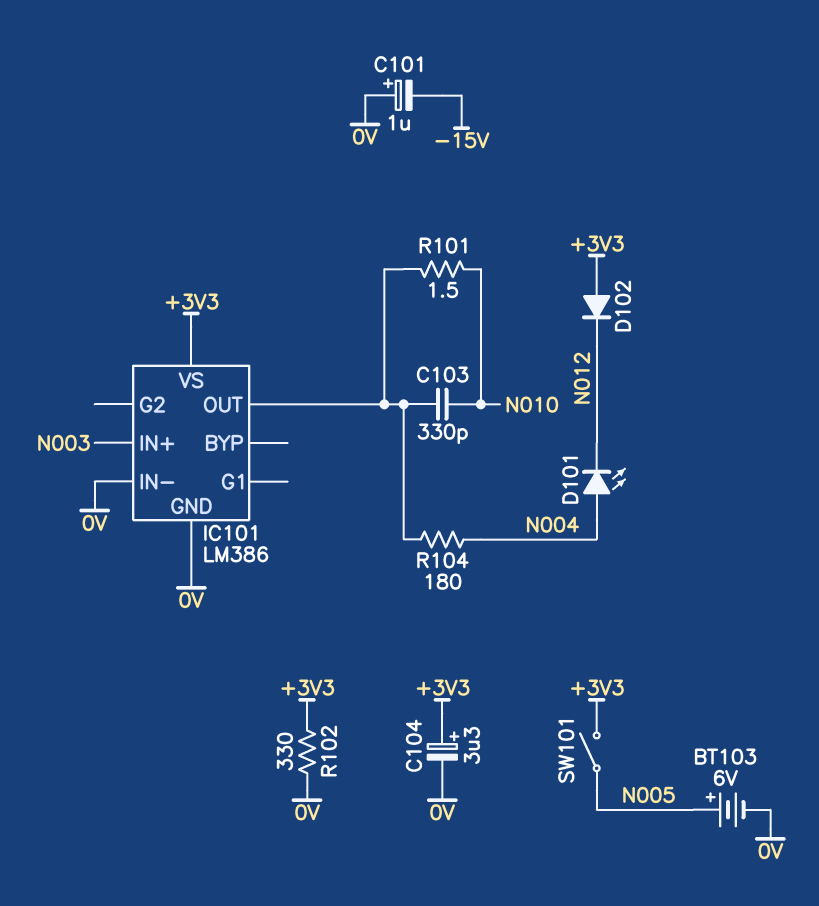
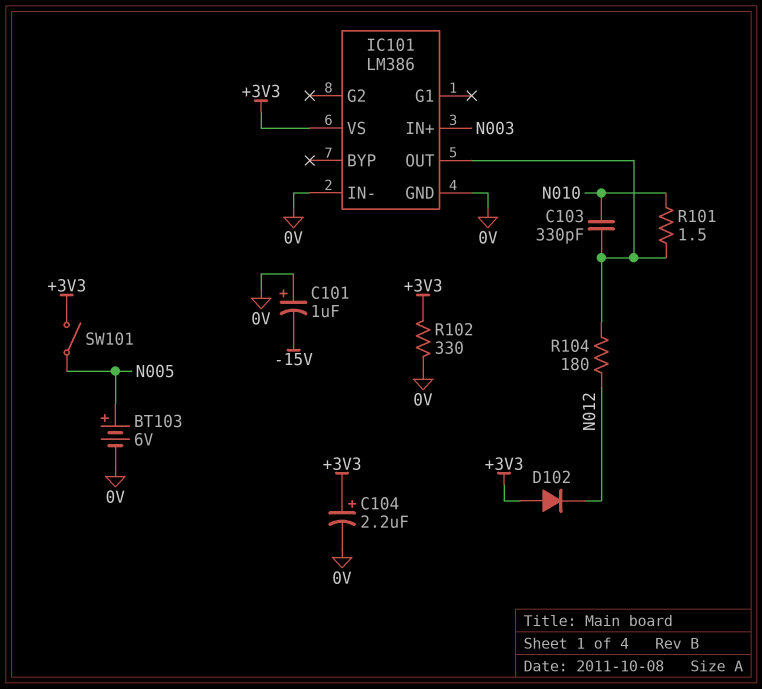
C104: 3.3uF (plus +3V3, minus 0V) -> 2.2uF (plus +3V3, minus 0V)
D101: LED (A N004, K N012) -> none
R104: 180 (IC101/OUT, N004) -> 180 (IC101/OUT, N012)

